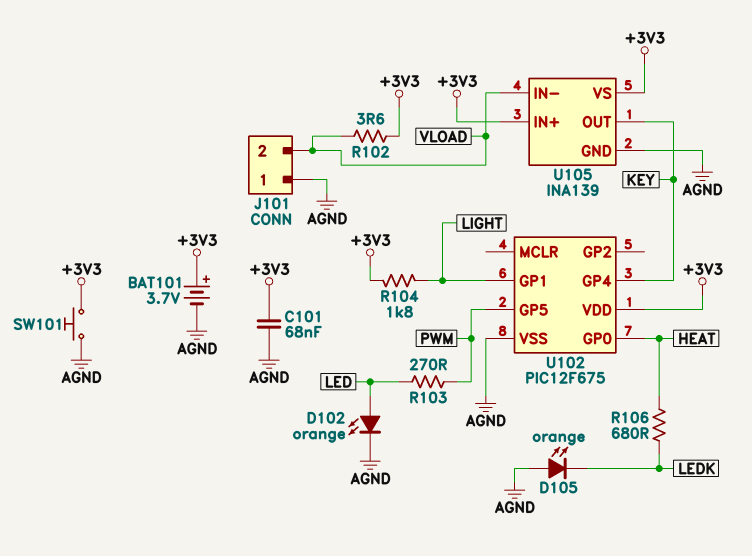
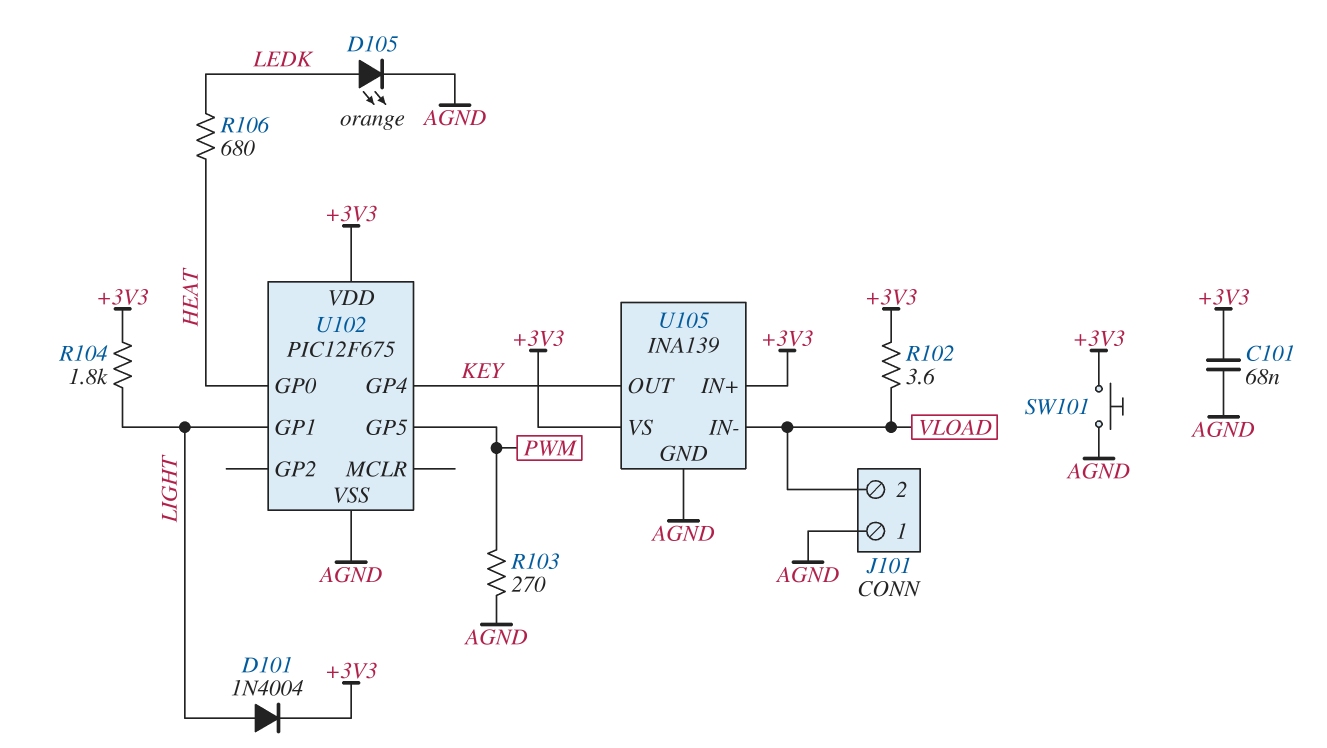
BAT101: 3.7V (plus +3V3, minus AGND) -> none
D101: none -> diode 1N4004 (A LIGHT, K +3V3)
D102: LED orange (A LED, K AGND) -> none
D105: LED orange (A AGND, K LEDK) -> LED orange (A LEDK, K AGND)
R103: 270 (LED, PWM) -> 270 (AGND, PWM)

